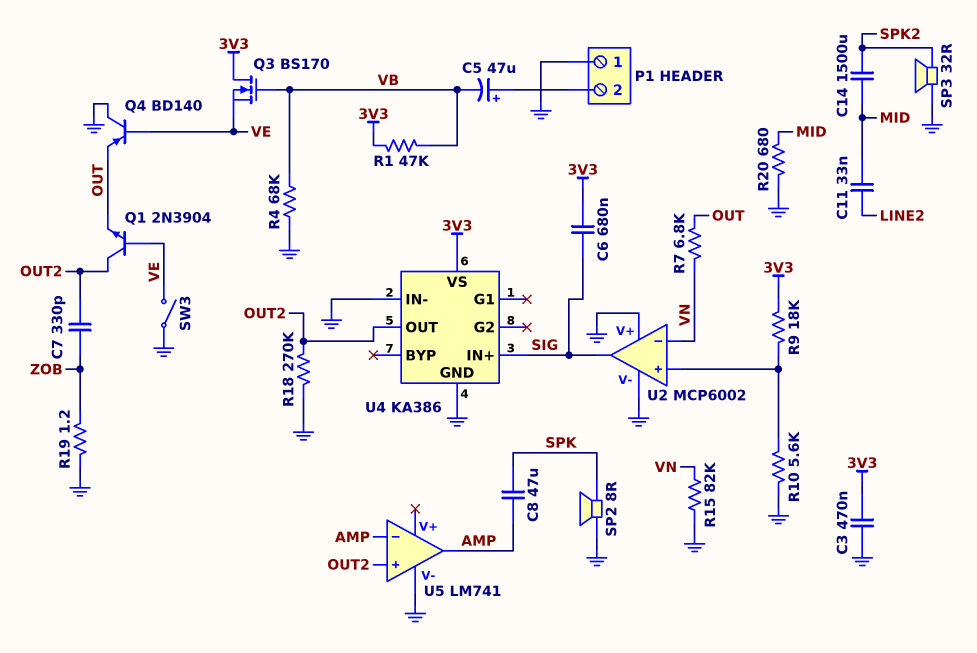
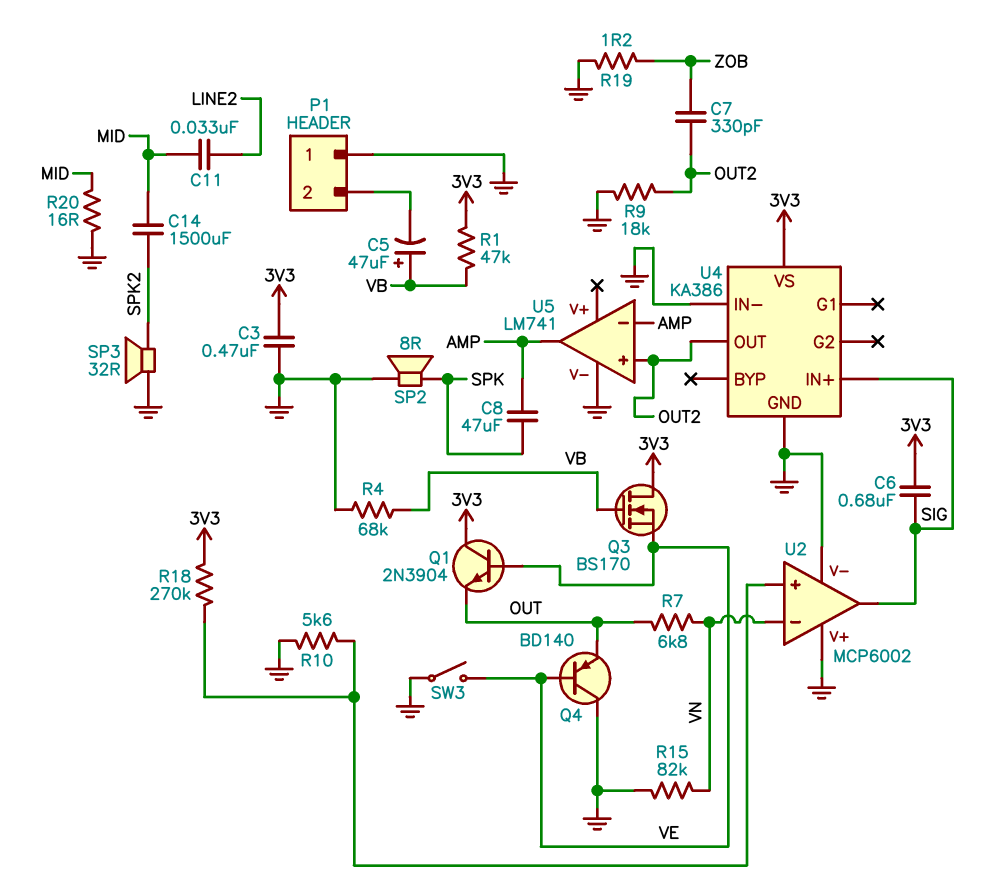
C5: 47uF (plus P1/2, minus VB) -> 47uF (plus VB, minus P1/2)
Q1: NPN 2N3904 (B VE, C OUT2, E OUT) -> NPN 2N3904 (B VE, C 3V3, E OUT)
R9: 18k (3V3, U2/in+) -> 18k (GND, OUT2)
R18: 270k (GND, OUT2) -> 270k (3V3, U2/in+)
R20: 680 (GND, MID) -> 16 (GND, MID)

